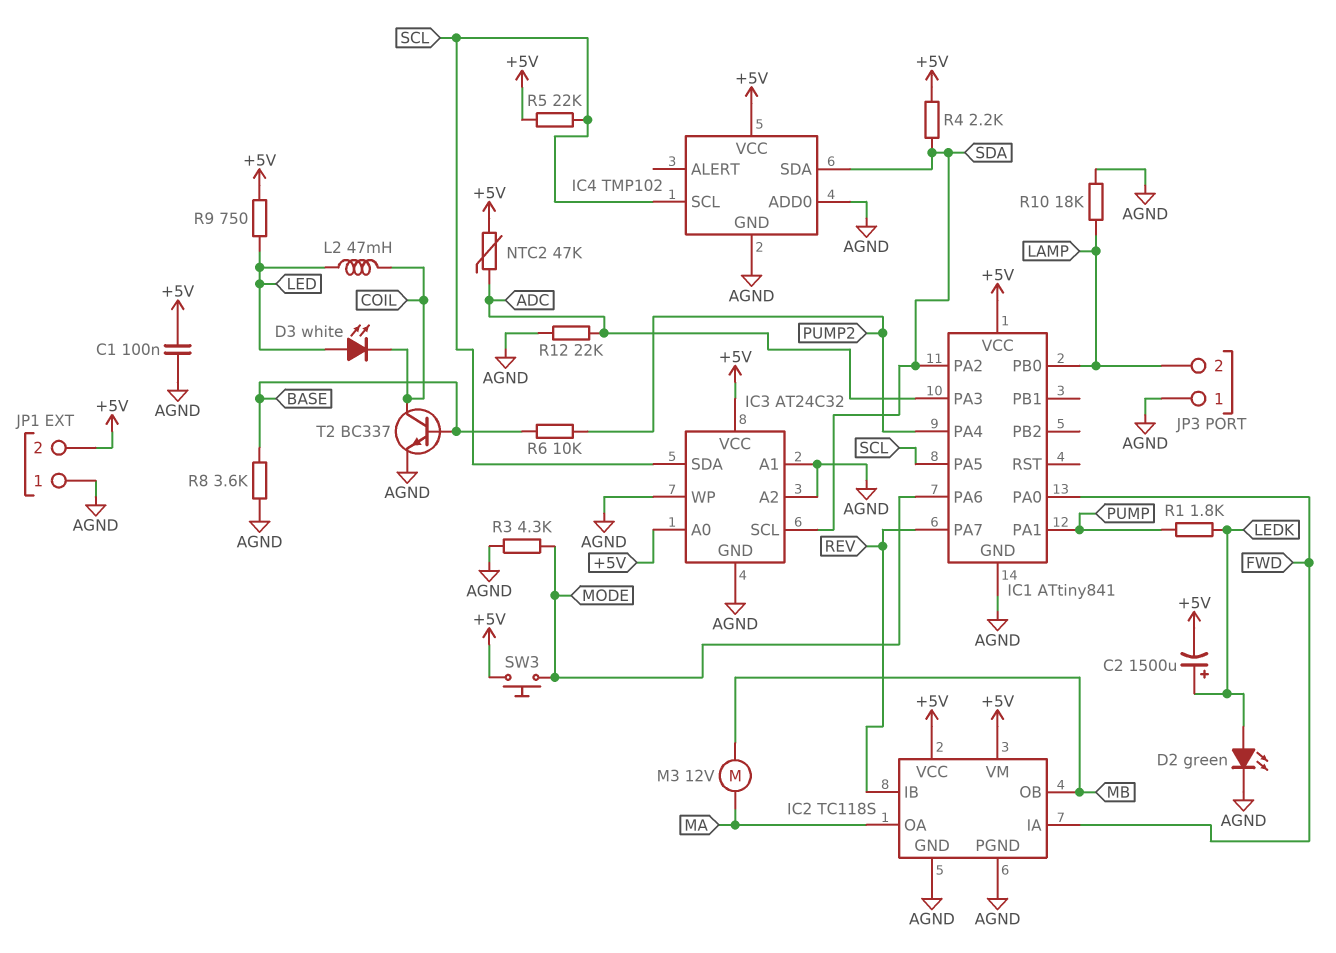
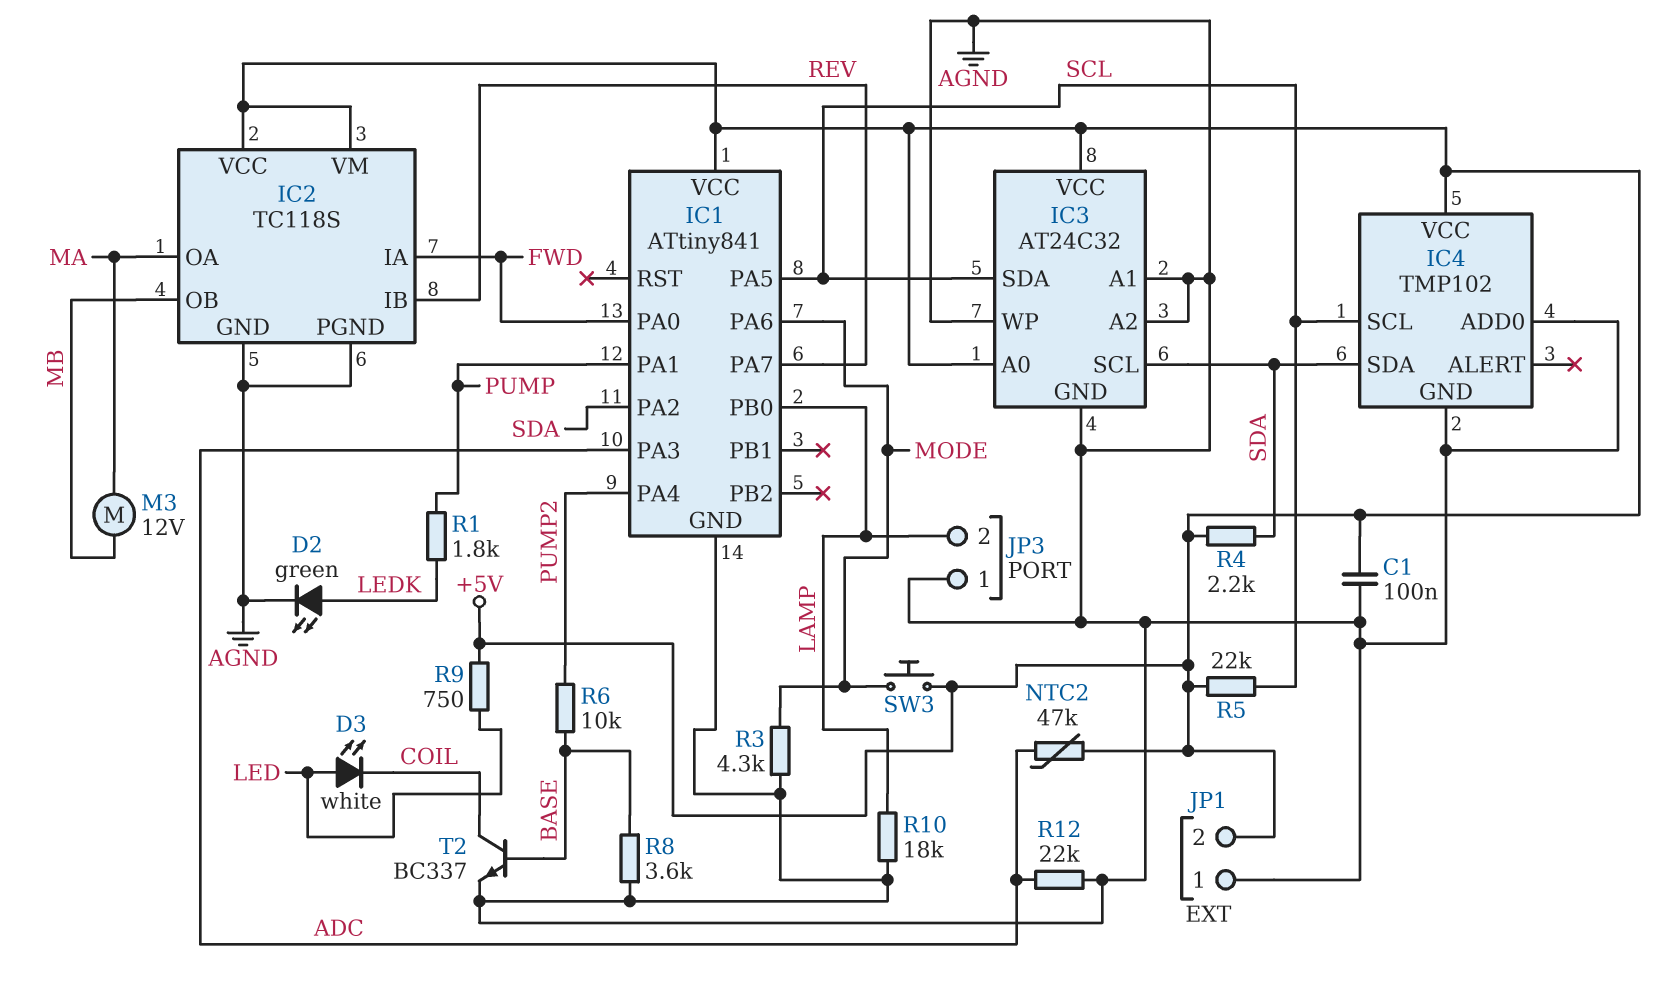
C2: 1500uF (plus LEDK, minus +5V) -> none
L2: 47mH (COIL, LED) -> none

